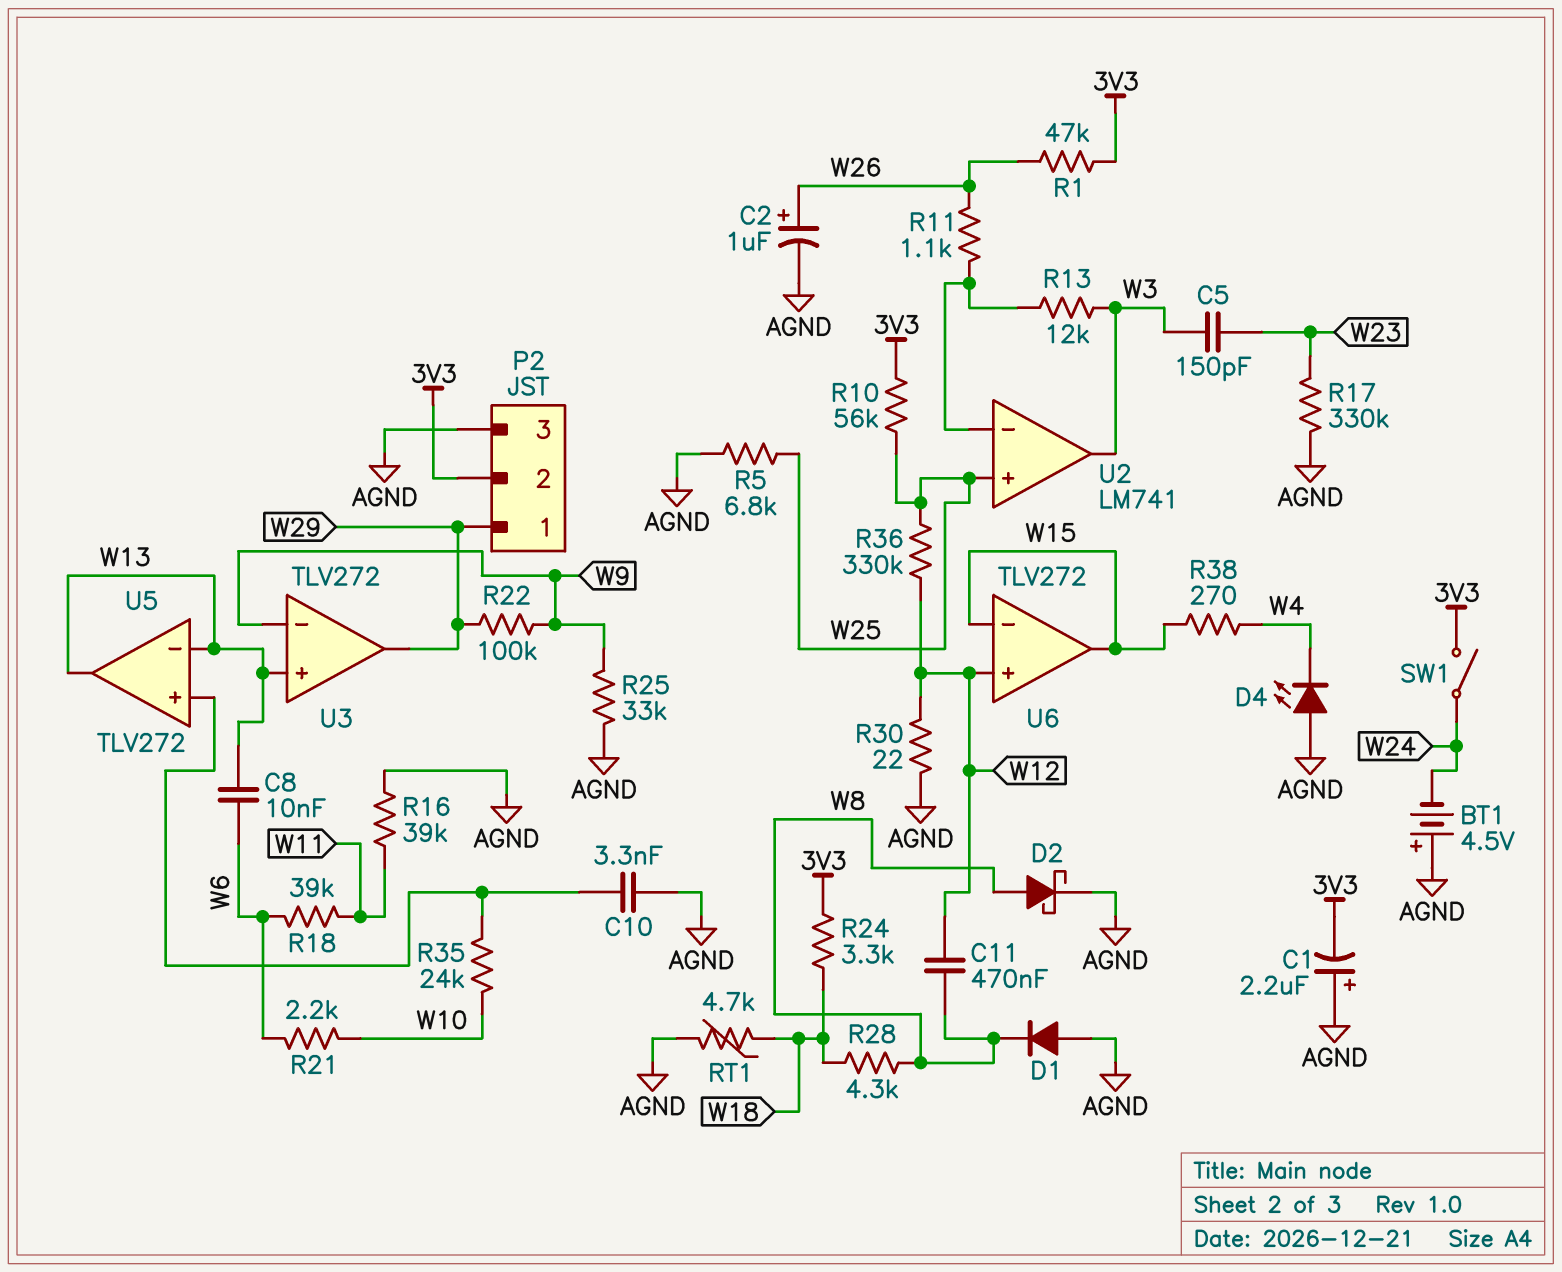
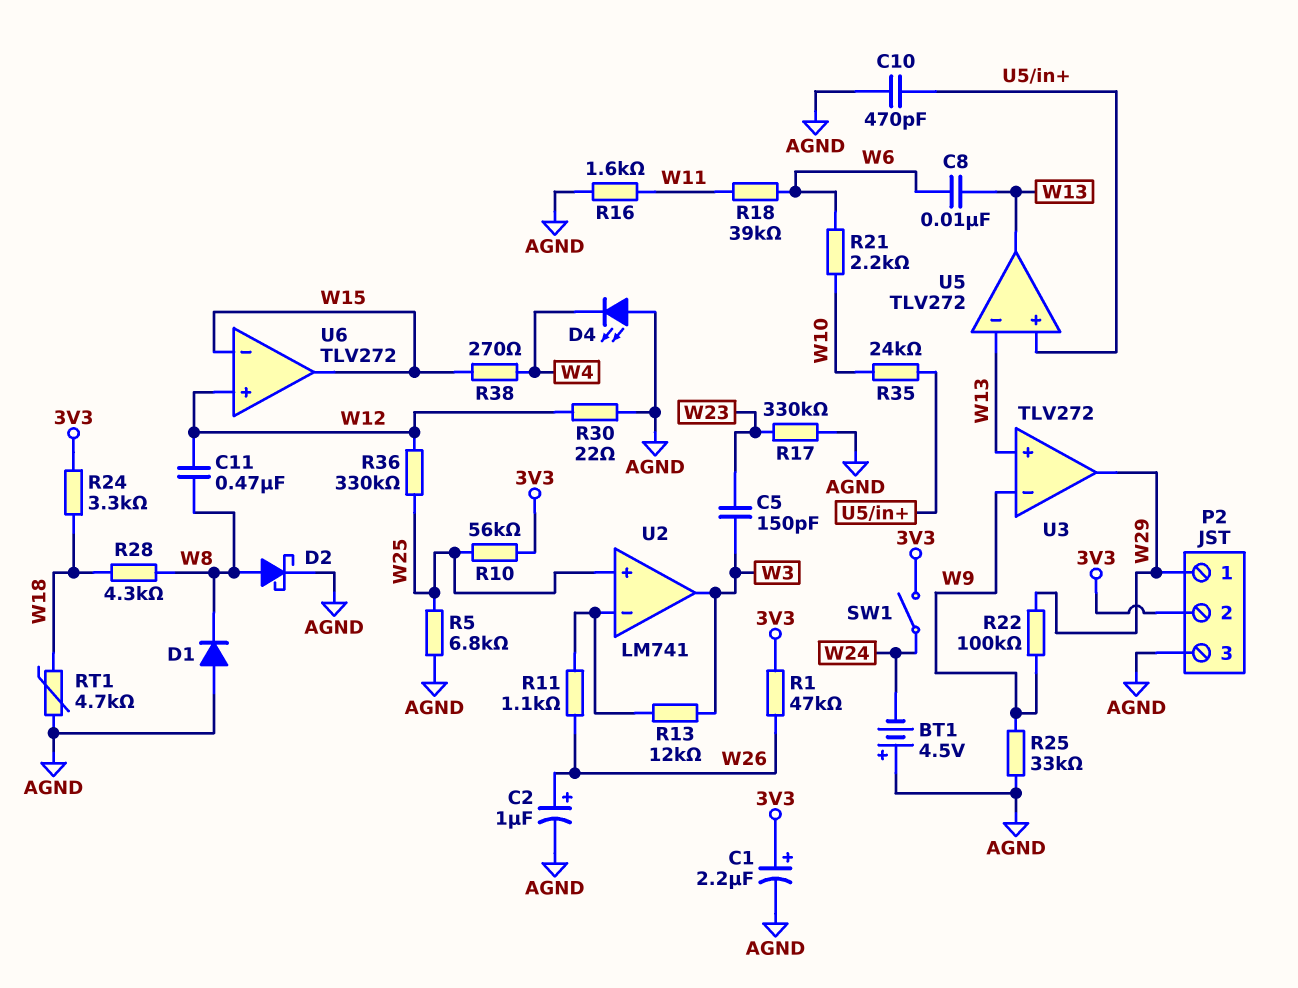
C1: 2.2uF (plus AGND, minus 3V3) -> 2.2uF (plus 3V3, minus AGND)
C10: 3.3nF (AGND, U5/in+) -> 470pF (AGND, U5/in+)
R16: 39k (AGND, W11) -> 1.6k (AGND, W11)

